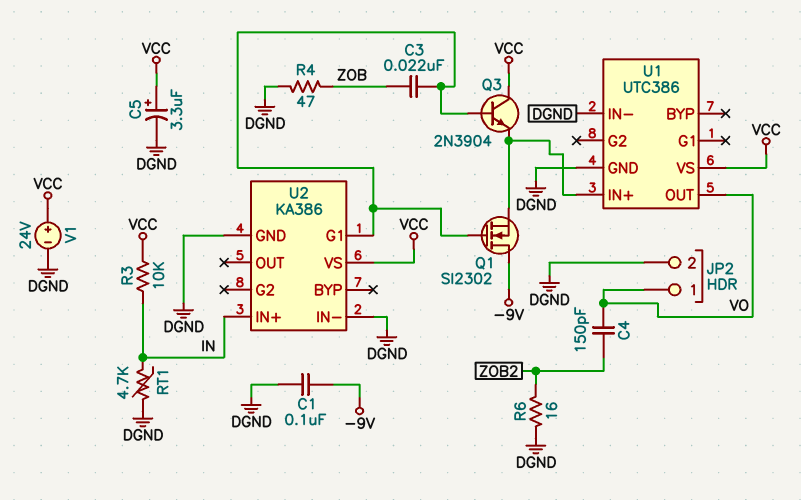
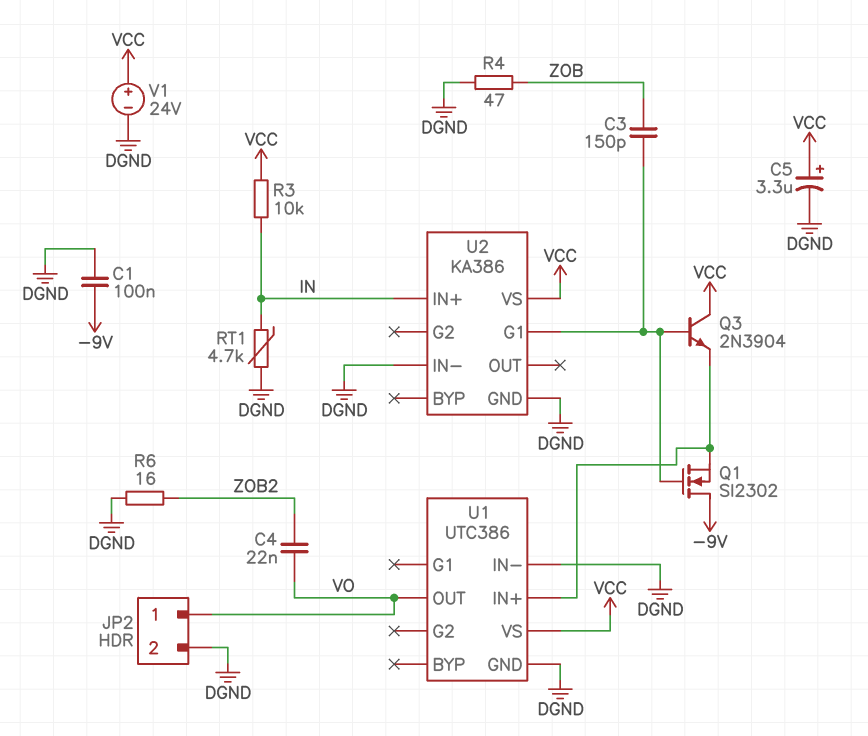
C3: 22nF (U2/G1, ZOB) -> 150pF (U2/G1, ZOB)
C4: 150pF (VO, ZOB2) -> 22nF (VO, ZOB2)

